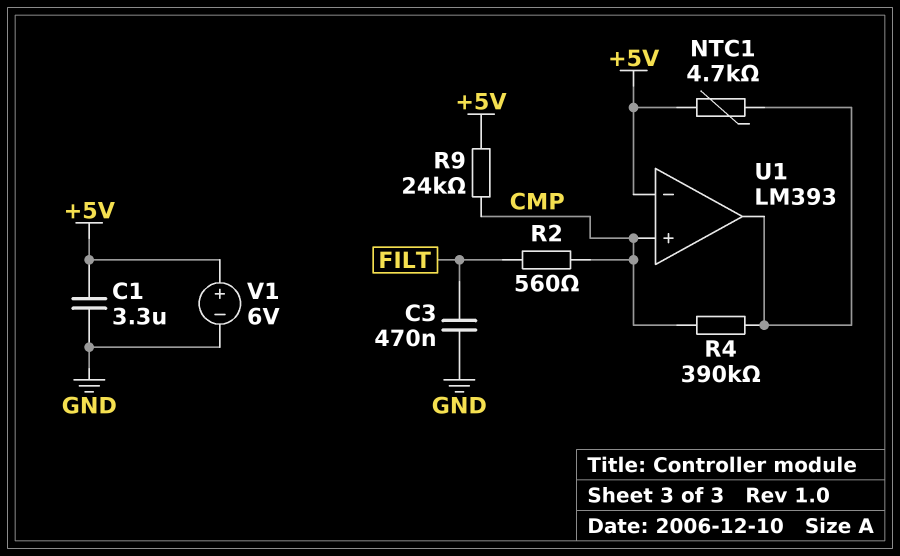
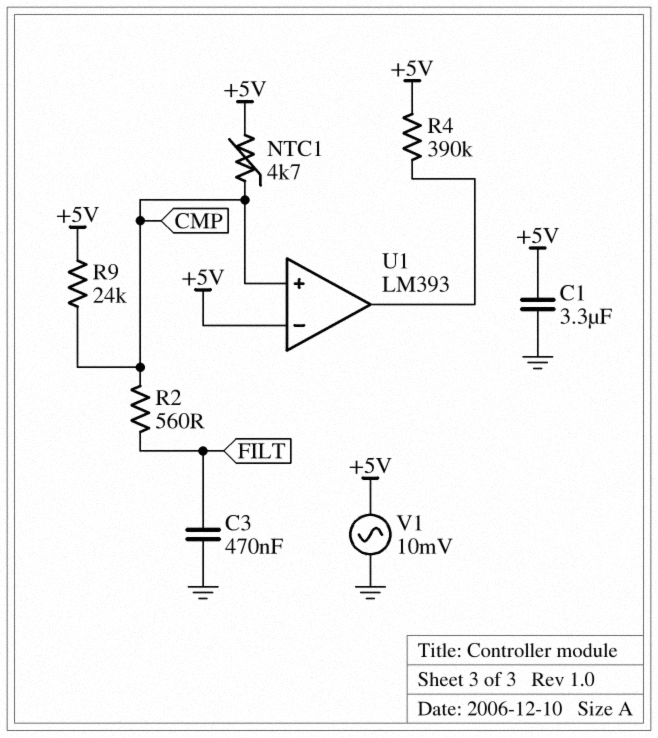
NTC1: 4.7k (+5V, U1/out) -> 4.7k (+5V, CMP)
R4: 390k (CMP, U1/out) -> 390k (+5V, U1/out)
V1: 6V (plus +5V, minus GND) -> AC 10mV (+5V, GND)

